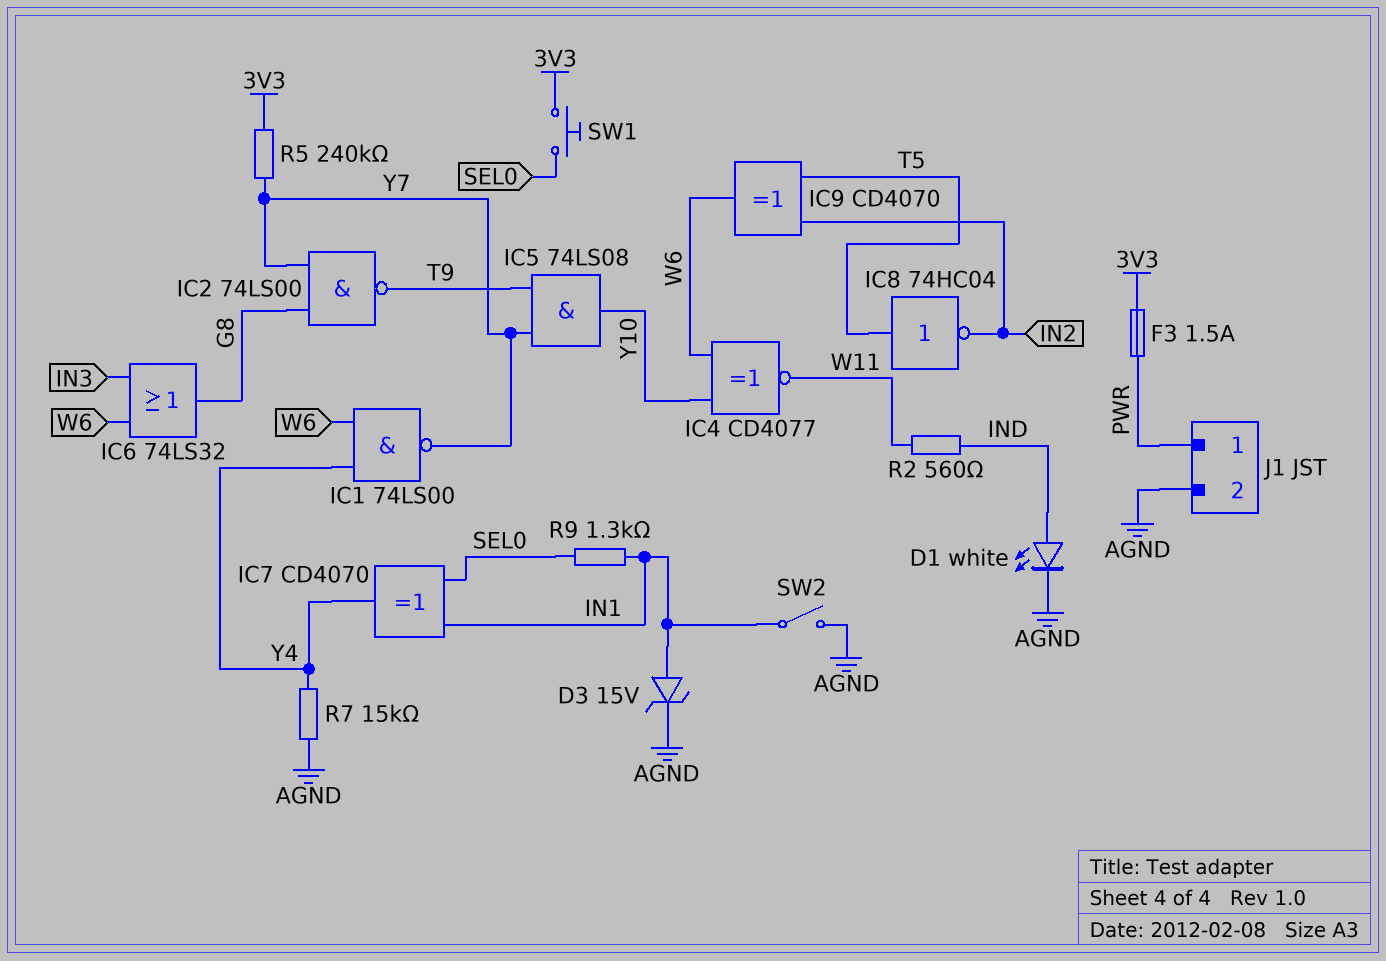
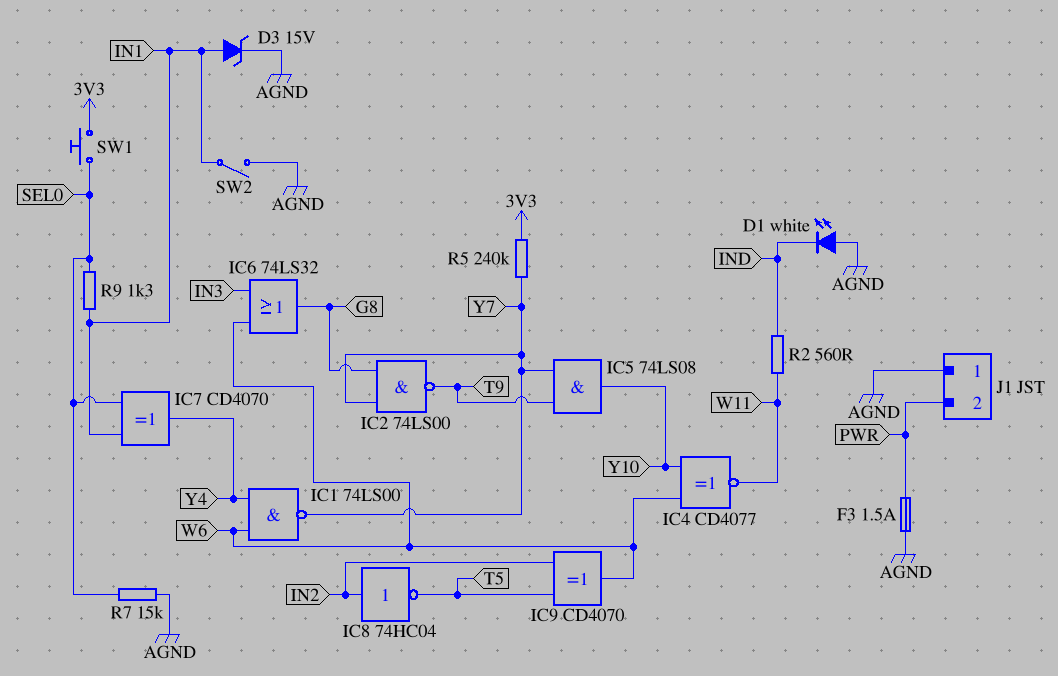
D1: LED white (A IND, K AGND) -> LED white (A AGND, K IND)
F3: 1.5A (3V3, PWR) -> 1.5A (AGND, PWR)
IC8: NOT 74HC04 (in T5, out IN2) -> NOT 74HC04 (in IN2, out T5)
J1 pin 1: PWR -> AGND
J1 pin 2: AGND -> PWR
R7: 15k (AGND, Y4) -> 15k (AGND, SEL0)

